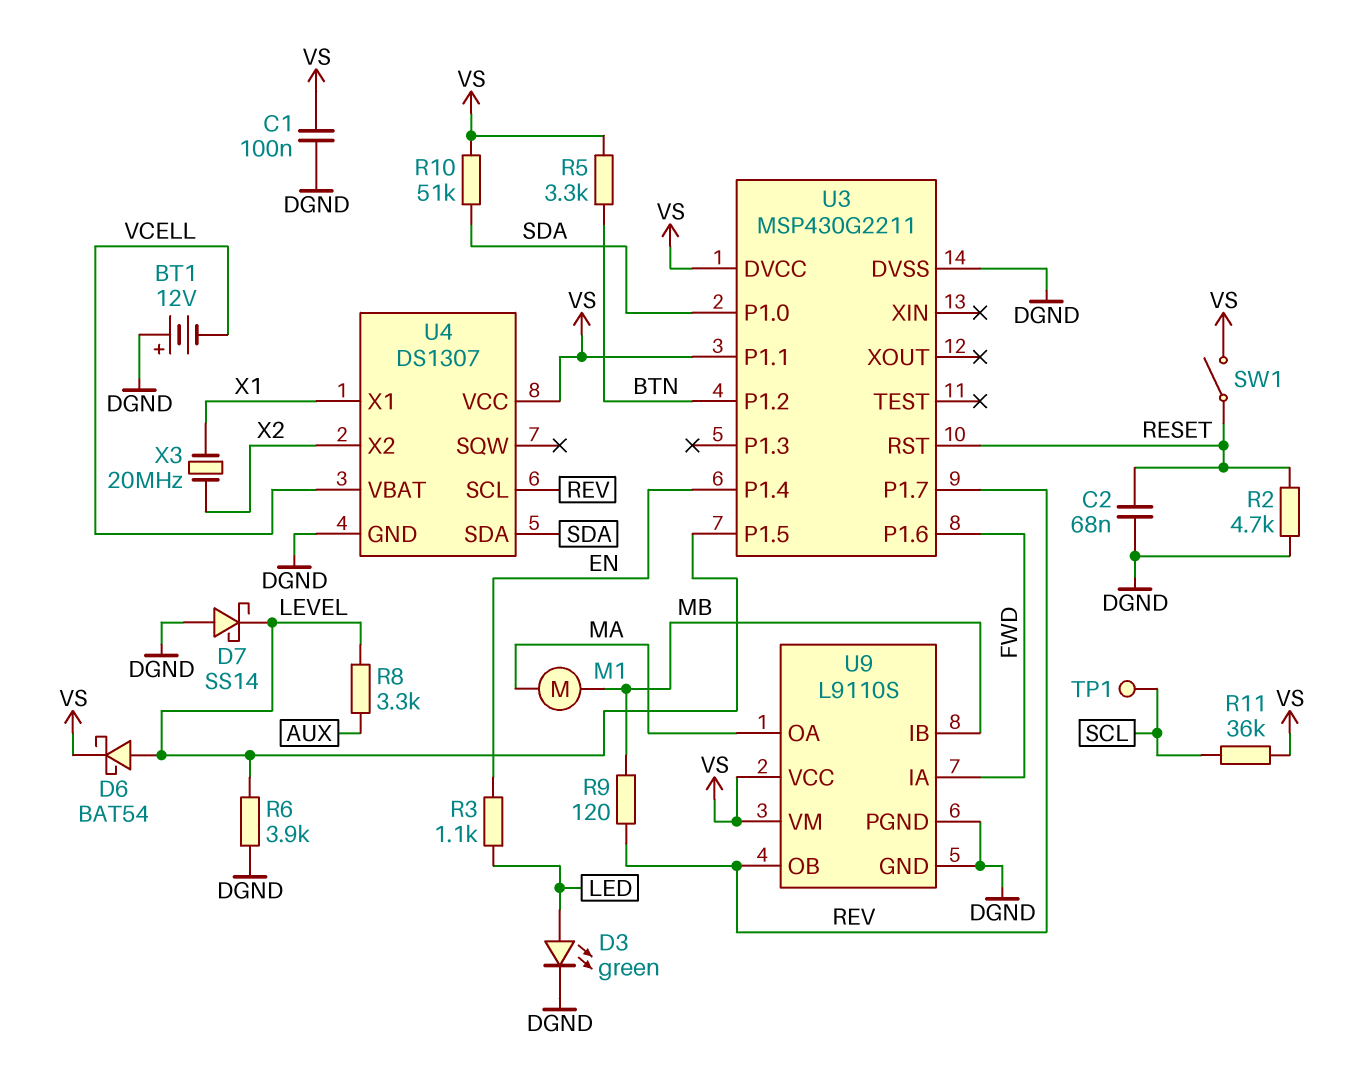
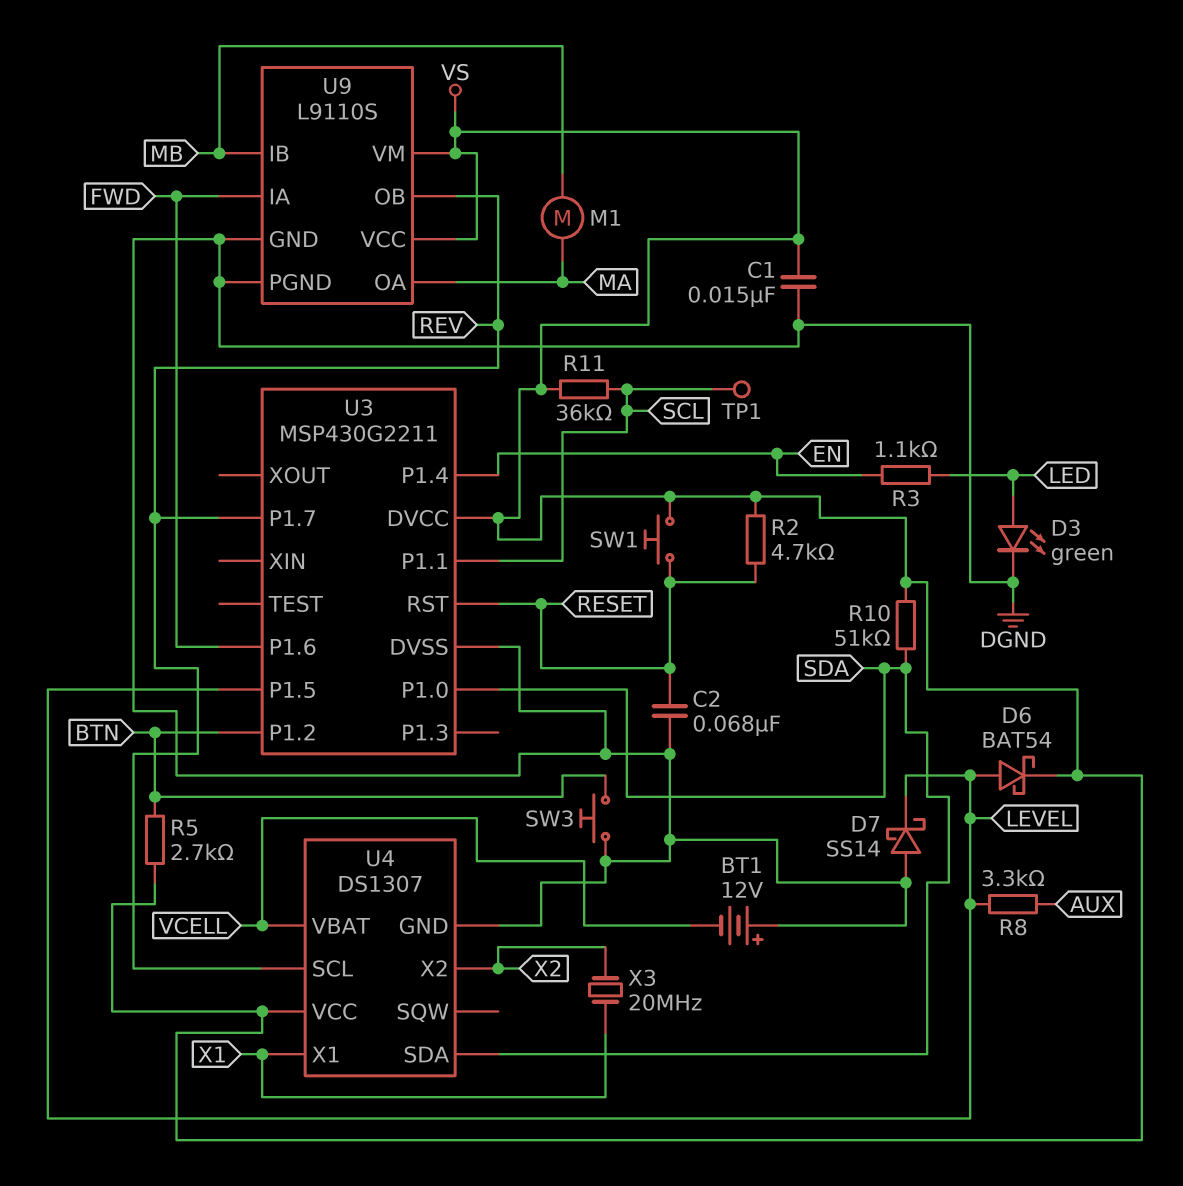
C1: 100nF (DGND, VS) -> 15nF (DGND, VS)
R2: 4.7k (DGND, RESET) -> 4.7k (RESET, VS)
R5: 3.3k (BTN, VS) -> 2.7k (BTN, VS)
R6: 3.9k (DGND, LEVEL) -> none
R9: 120 (MB, REV) -> none
SW1: switch (RESET, VS) -> button (RESET, VS)
SW3: none -> button (BTN, DGND)
U3 pin P1.1: VS -> SCL

